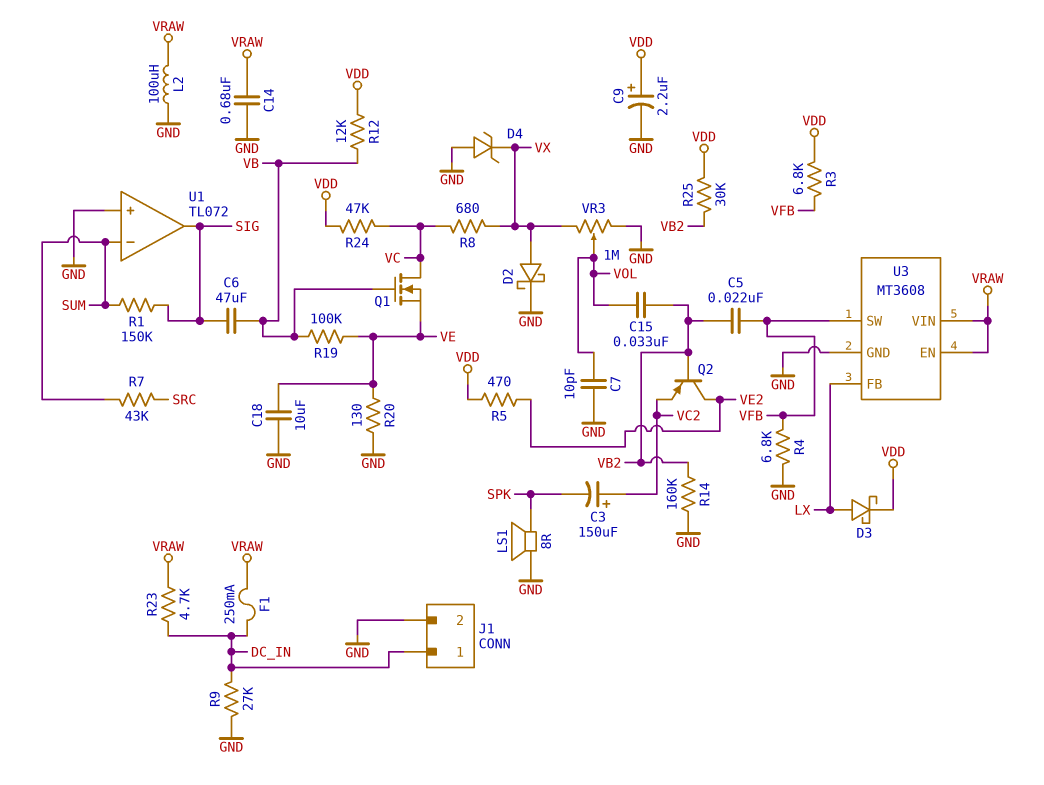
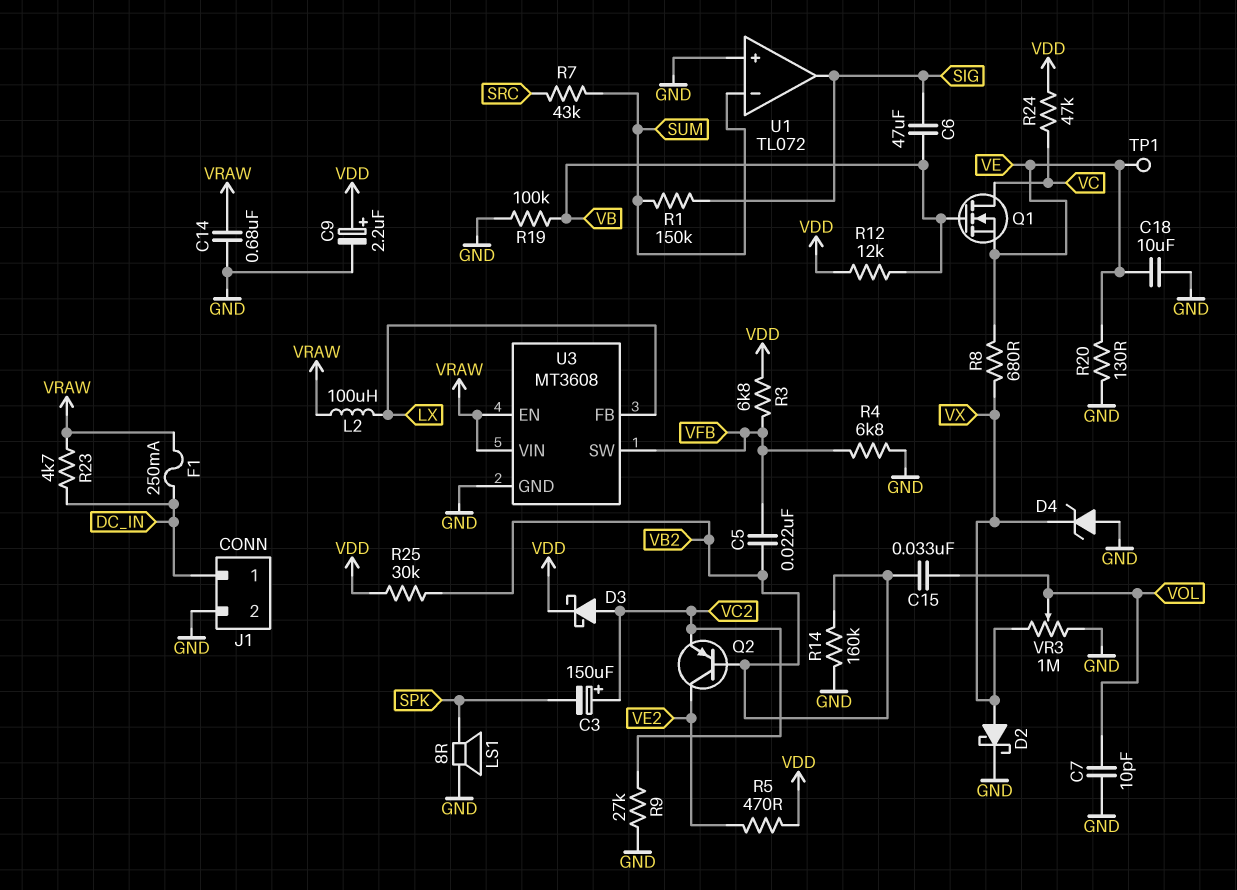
D3: schottky (A LX, K VDD) -> schottky (A VC2, K VDD)
L2: 100uH (GND, VRAW) -> 100uH (LX, VRAW)
R8: 680 (VC, VX) -> 680 (VE, VX)
R9: 27k (DC_IN, GND) -> 27k (GND, VC2)
R19: 100k (VB, VE) -> 100k (GND, VB)
TP1: none -> test point (VE)

